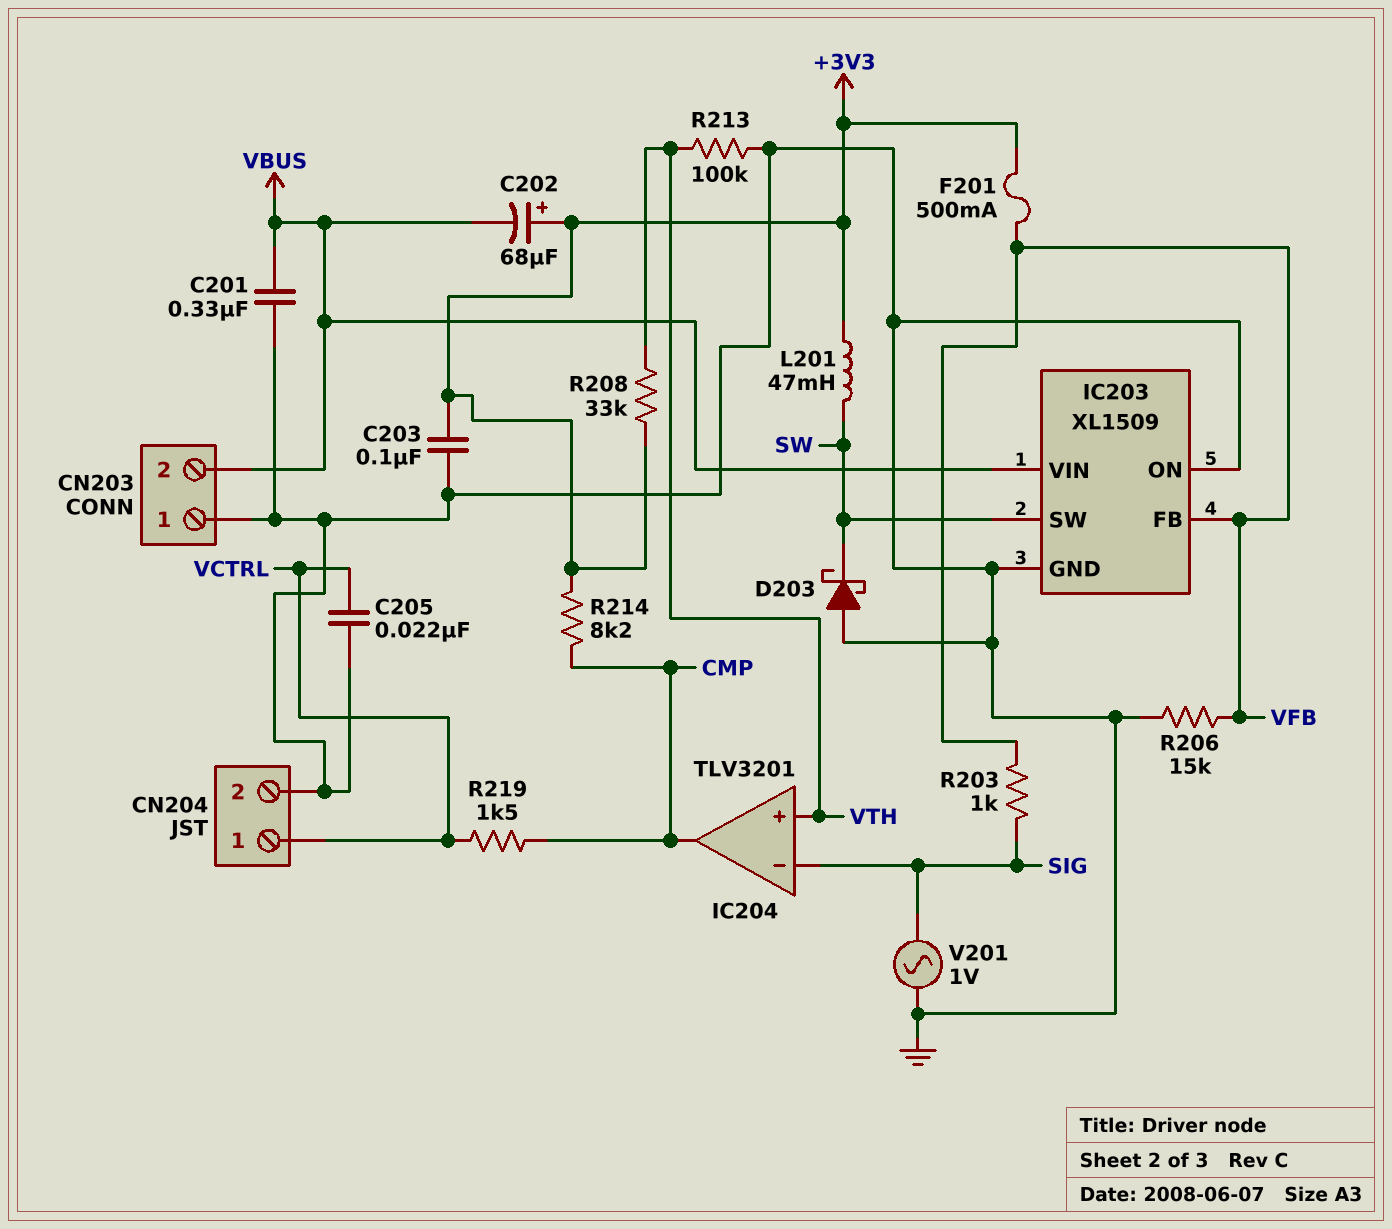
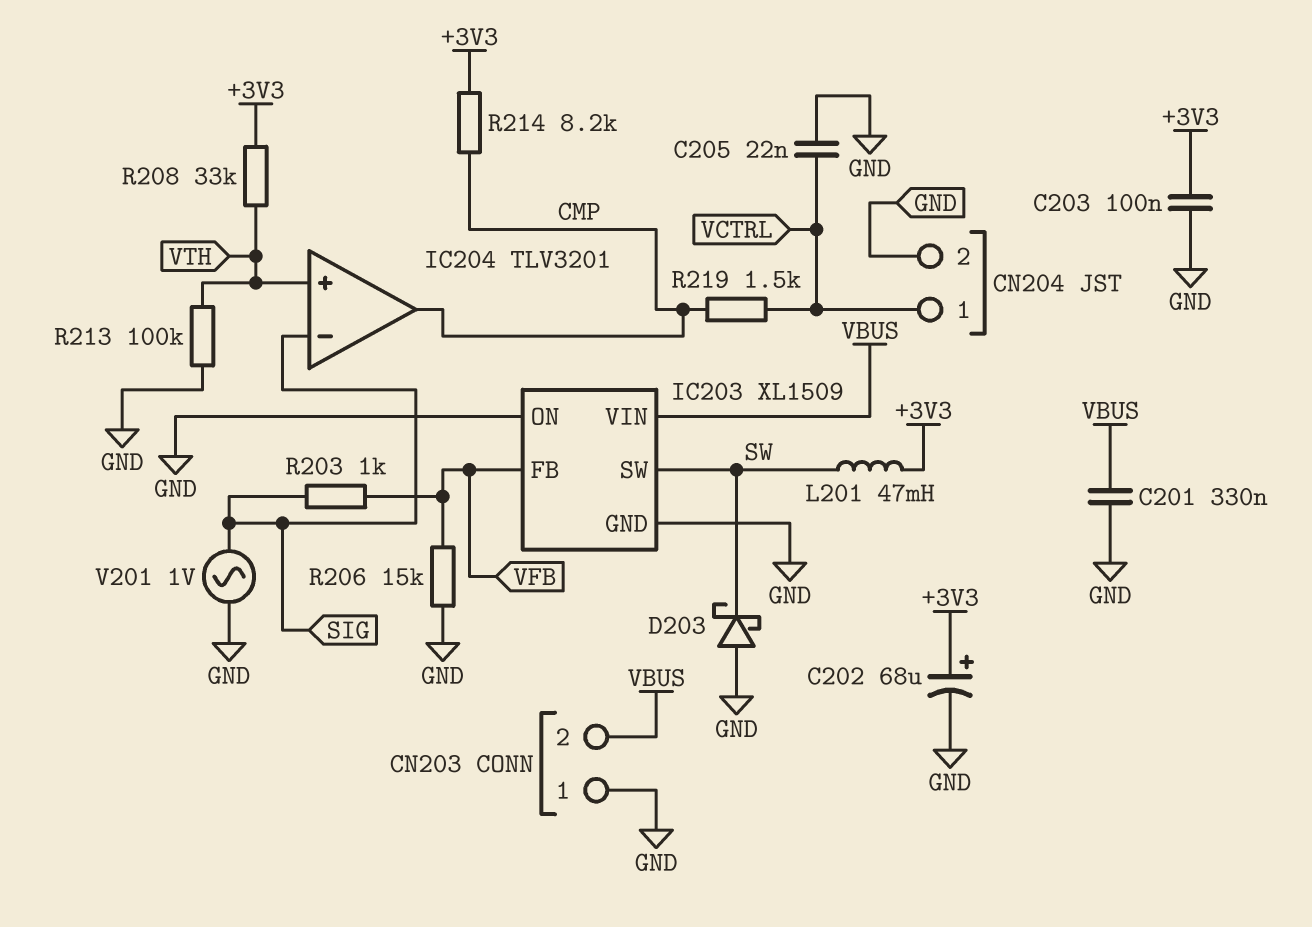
C202: 68uF (plus +3V3, minus VBUS) -> 68uF (plus +3V3, minus GND)
F201: 500mA (+3V3, VFB) -> none

